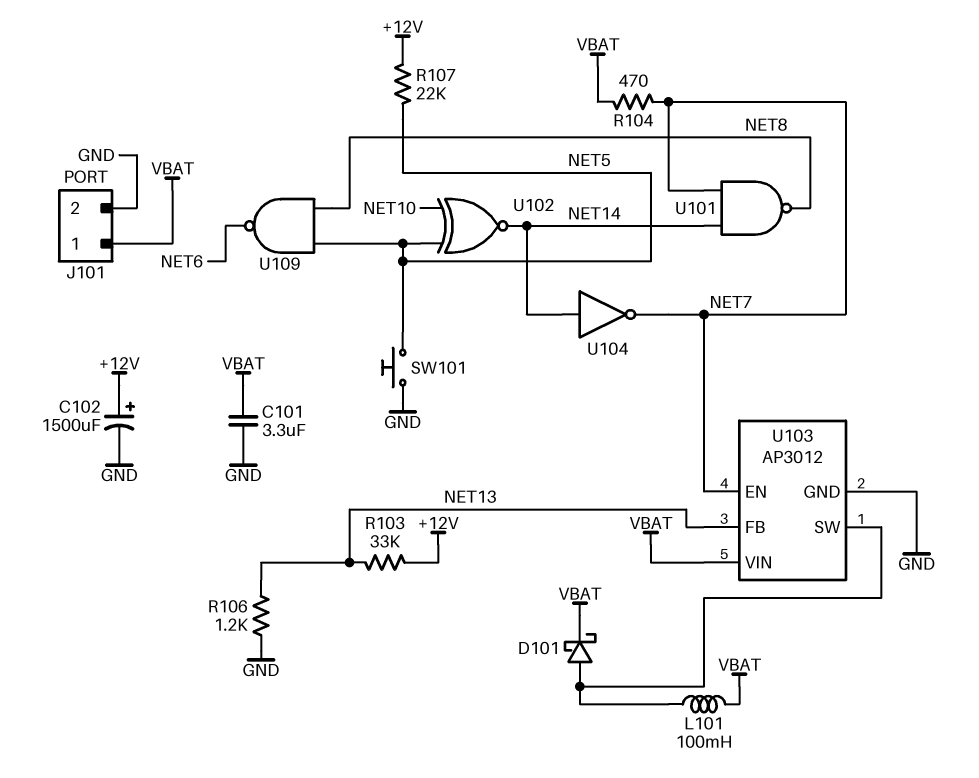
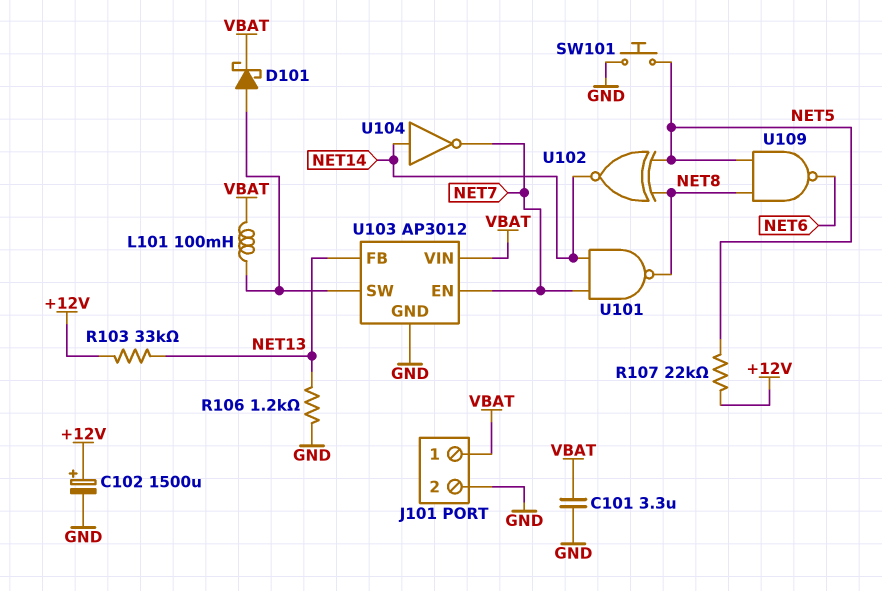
R104: 470 (NET7, VBAT) -> none
U102: XNOR (in NET5, in NET10, out NET14) -> XNOR (in NET5, in NET8, out NET14)

